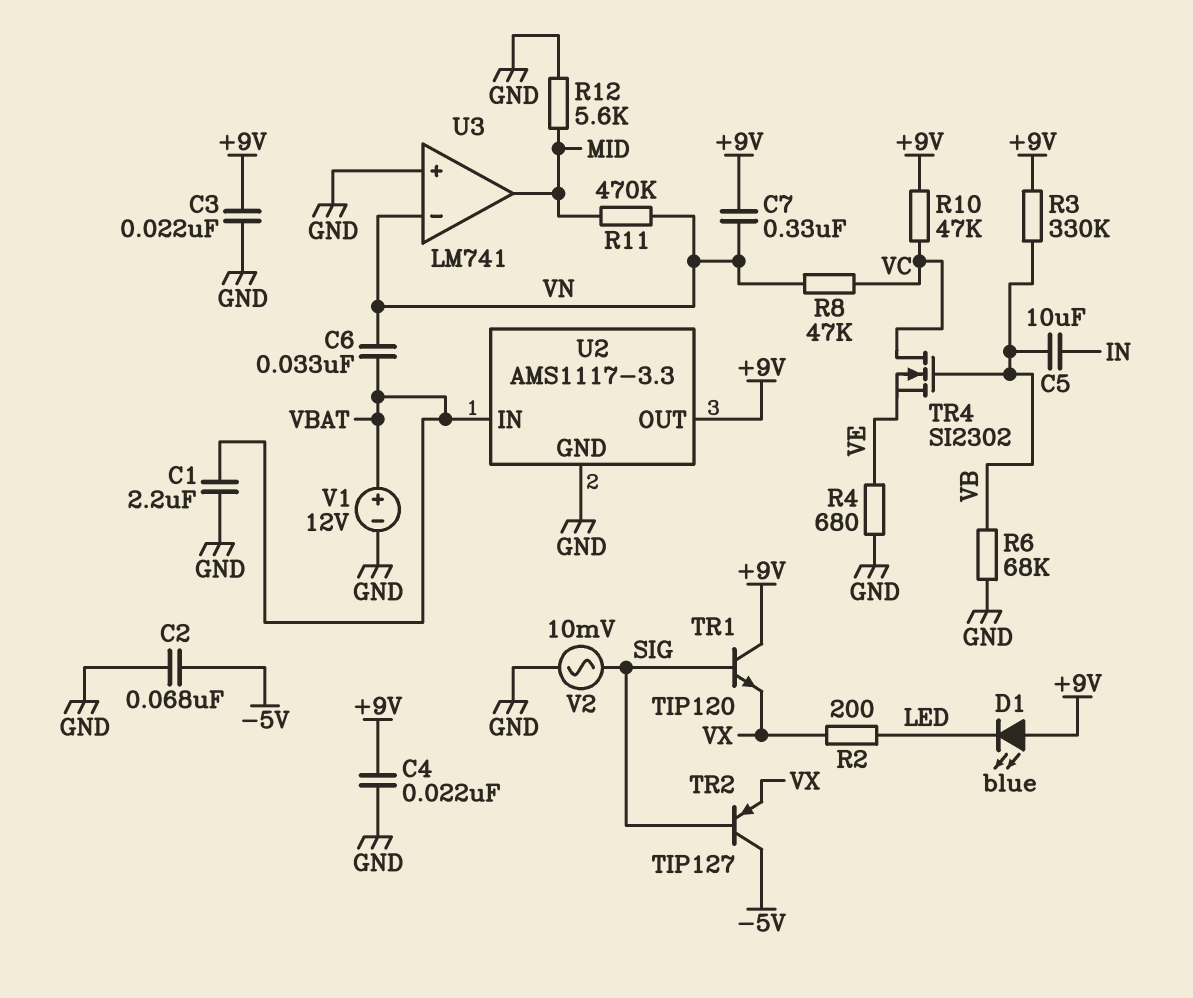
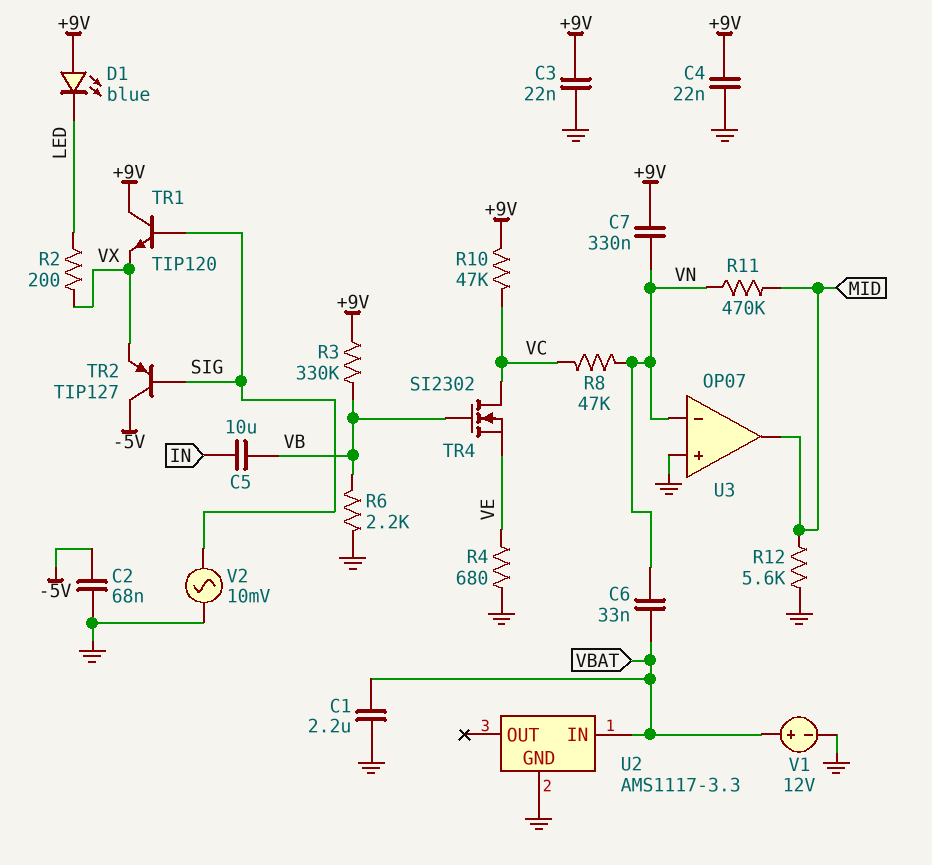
R6: 68k (GND, VB) -> 2.2k (GND, VB)
U2 pin OUT: +9V -> none
U3: LM741 -> OP07

